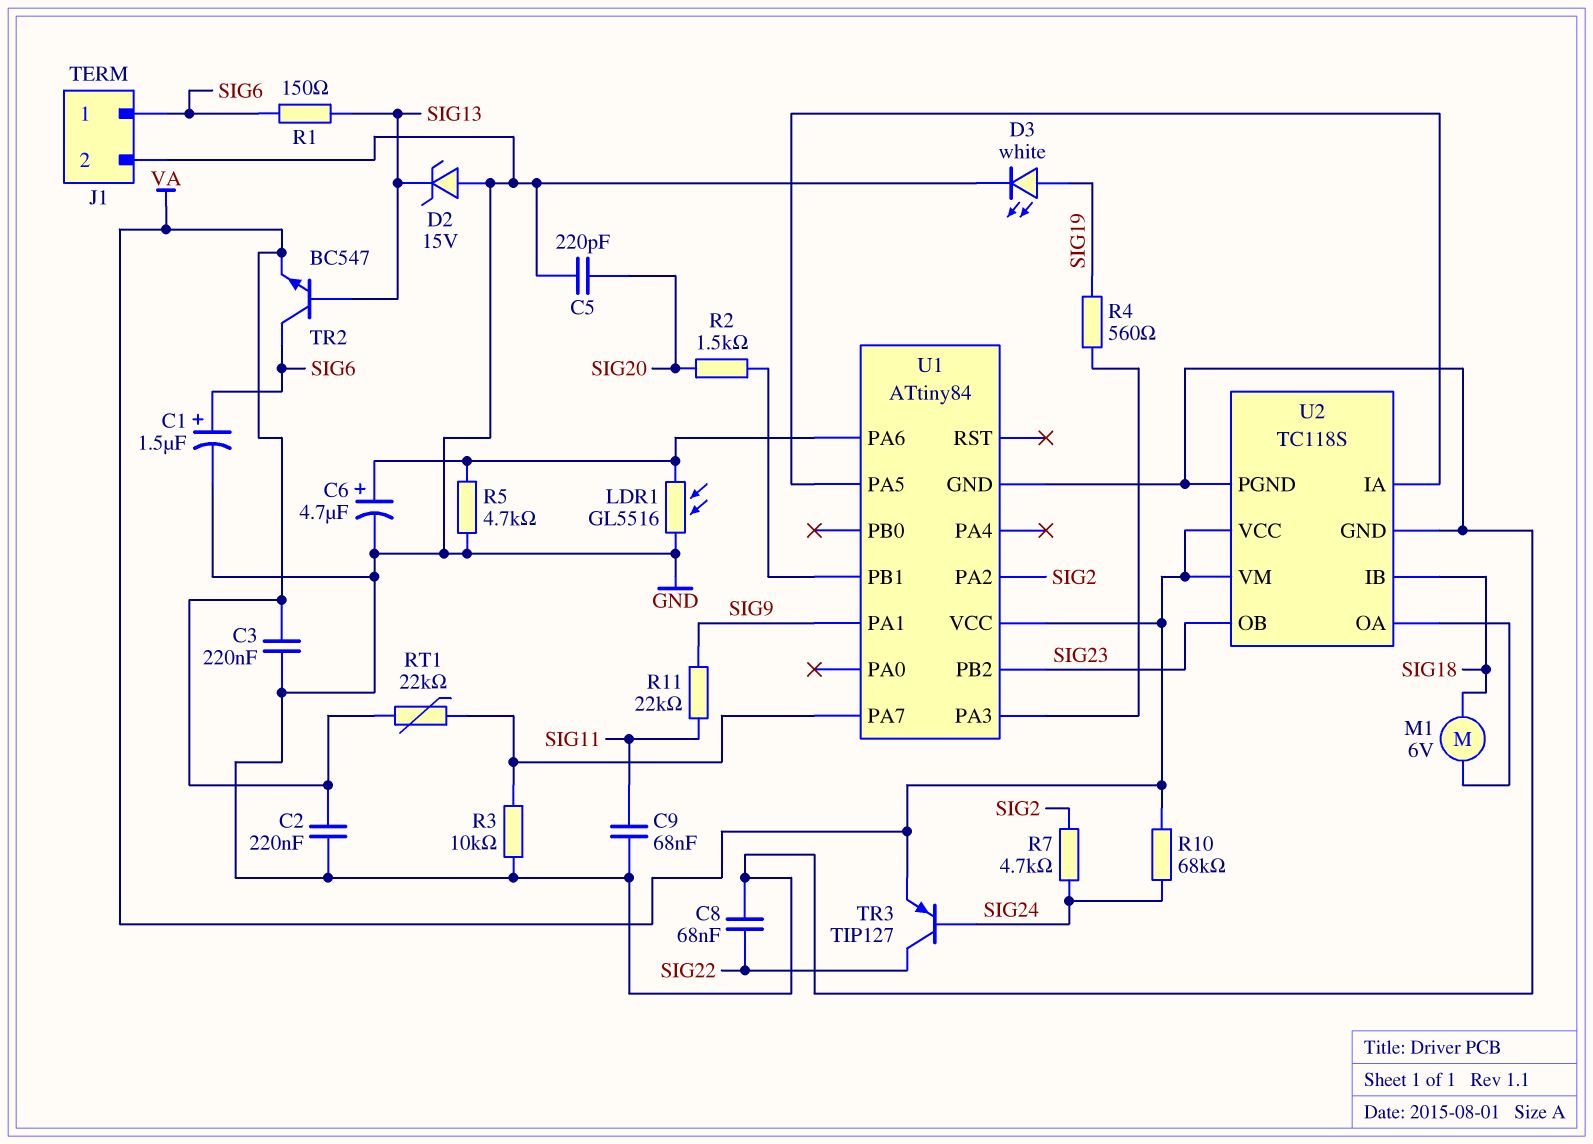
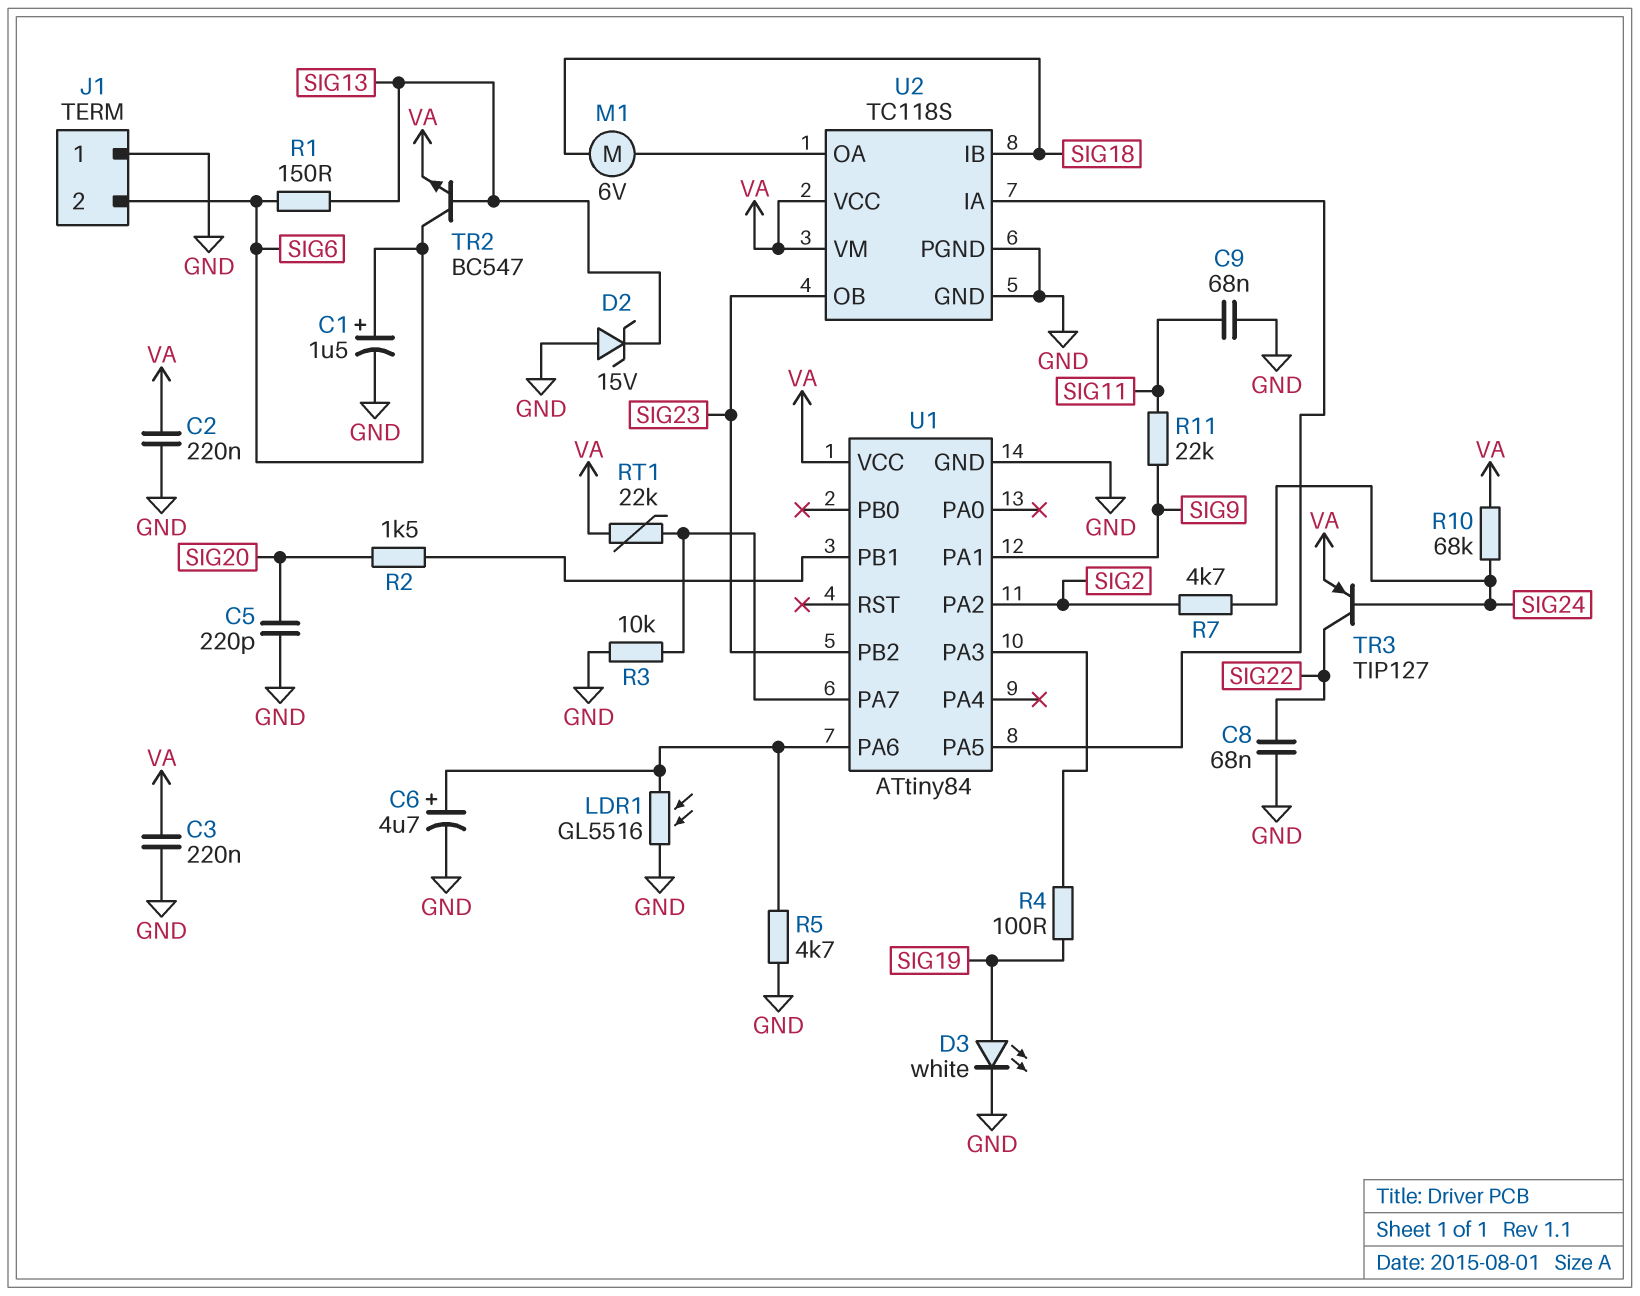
J1 pin 1: SIG6 -> GND
J1 pin 2: GND -> SIG6
R4: 560 (SIG19, U1/PA3) -> 100 (SIG19, U1/PA3)

